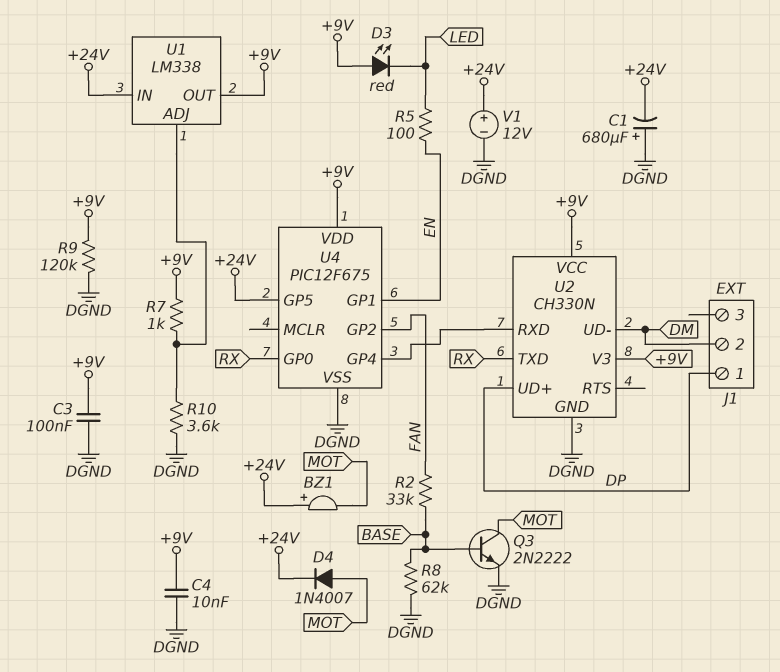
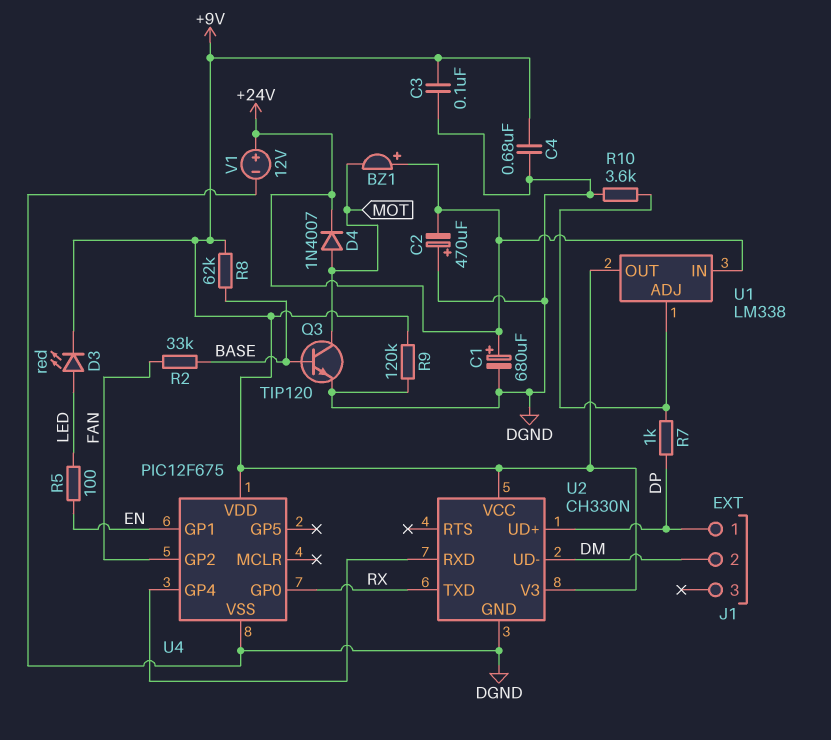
C1: 680uF (plus DGND, minus +24V) -> 680uF (plus +24V, minus DGND)
C2: none -> 470uF (plus DGND, minus +24V)
C4: 10nF (+9V, DGND) -> 680nF (+9V, DGND)
D3: LED red (A +9V, K LED) -> LED red (A LED, K +9V)
Q3: NPN 2N2222 (B BASE, C MOT, E DGND) -> NPN TIP120 (B BASE, C MOT, E DGND)
R7: 1k (+9V, U1/ADJ) -> 1k (DP, U1/ADJ)
R8: 62k (BASE, DGND) -> 62k (+9V, BASE)
U4 pin GP5: +24V -> none

